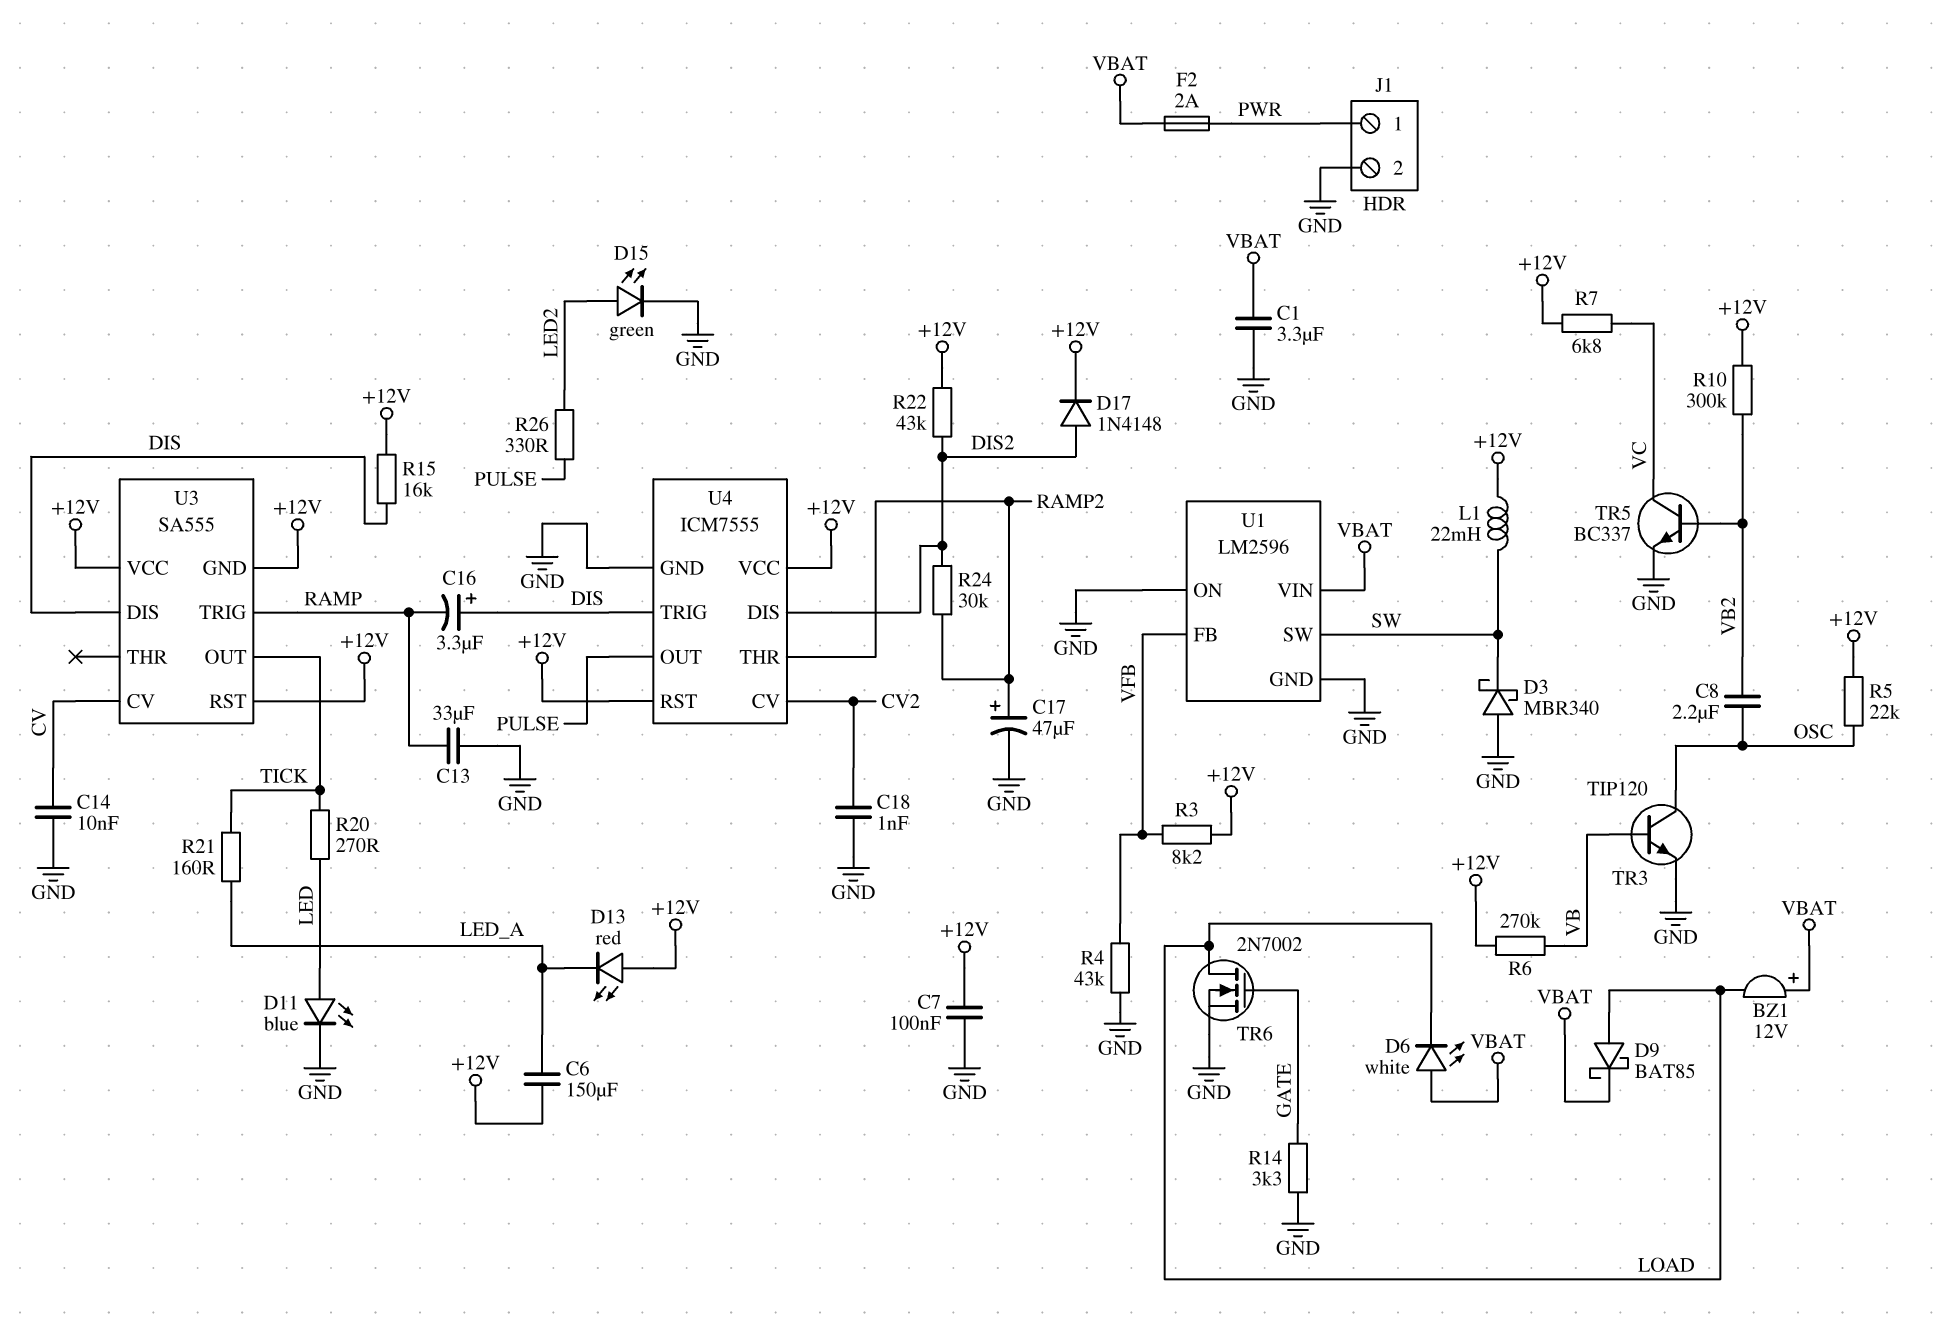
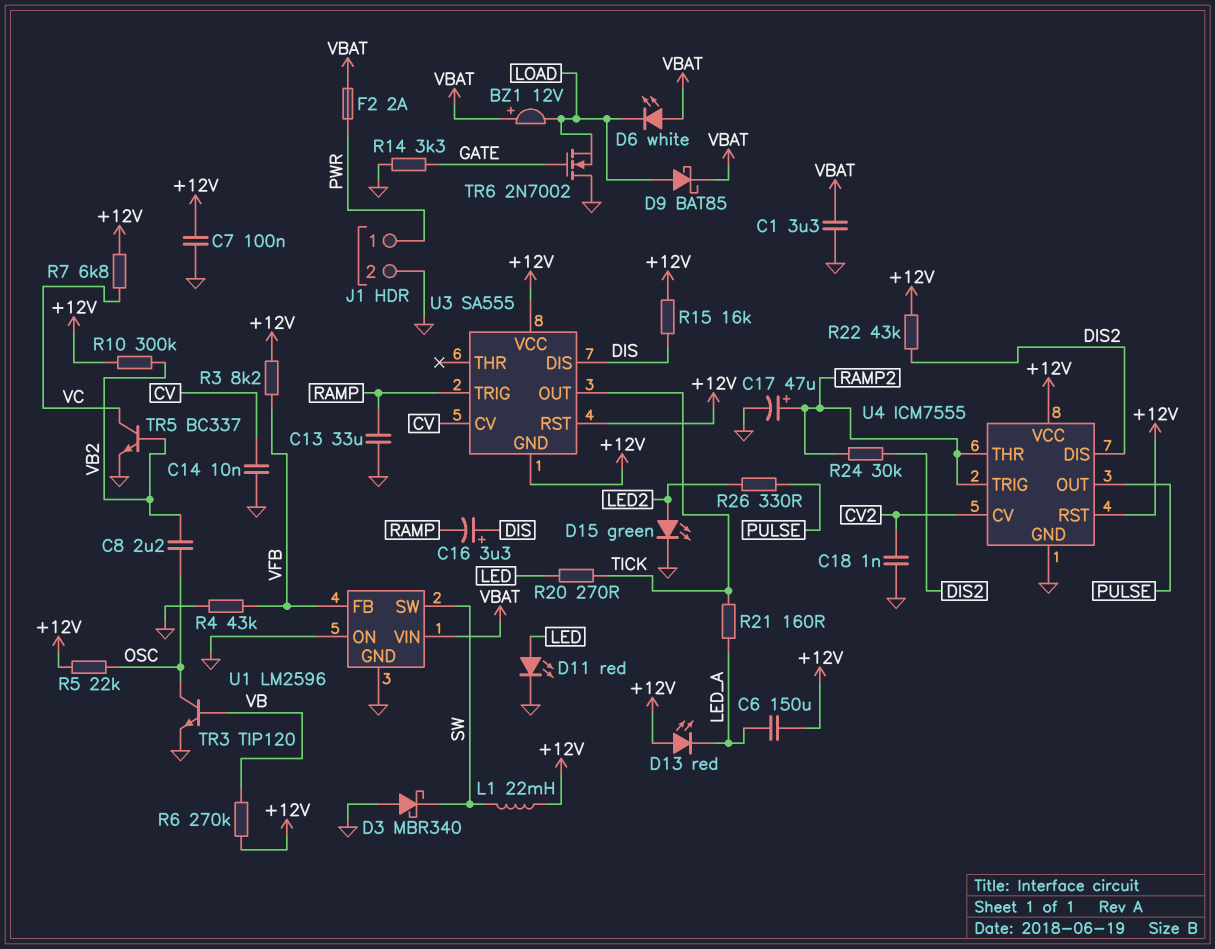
D11: LED blue (A LED, K GND) -> LED red (A LED, K GND)
D17: diode 1N4148 (A DIS2, K +12V) -> none
TR6: NMOS 2N7002 (G GATE, D LOAD, S GND) -> NMOS 2N7002 (G GATE, D GND, S LOAD)
U4 pin TRIG: DIS -> RAMP2

